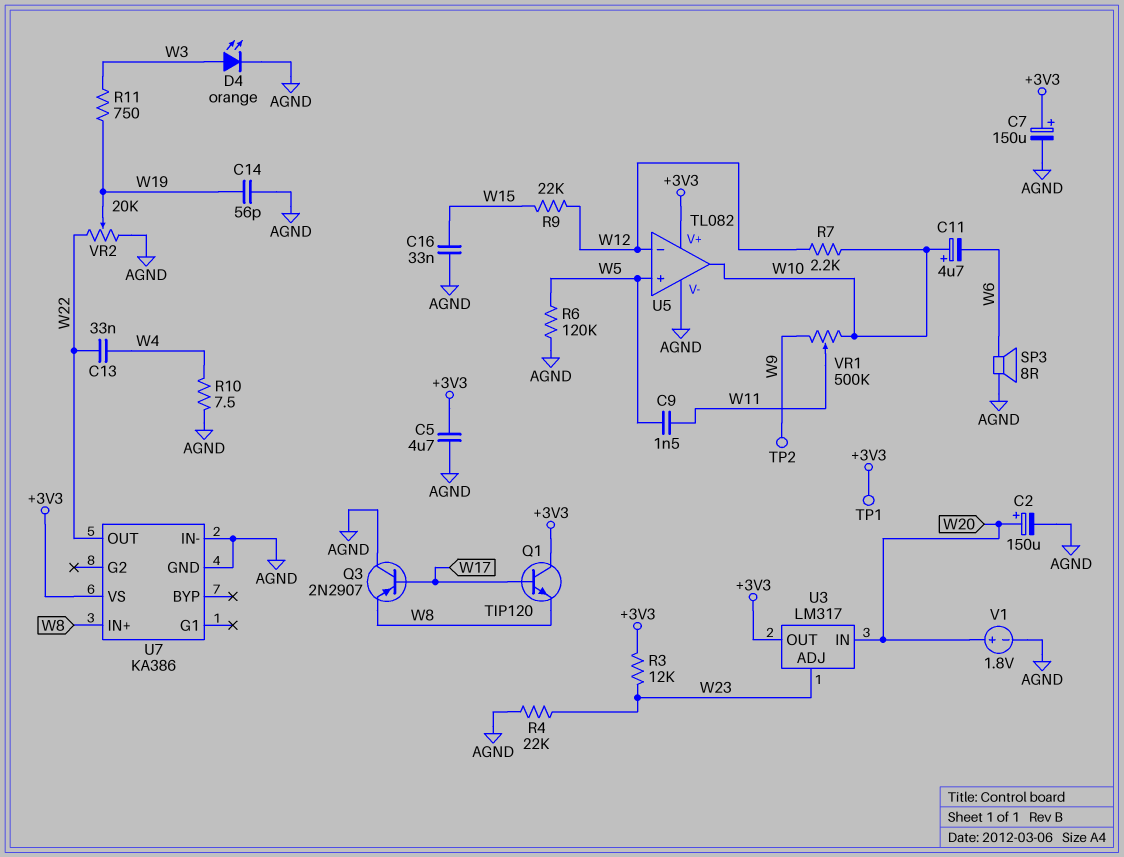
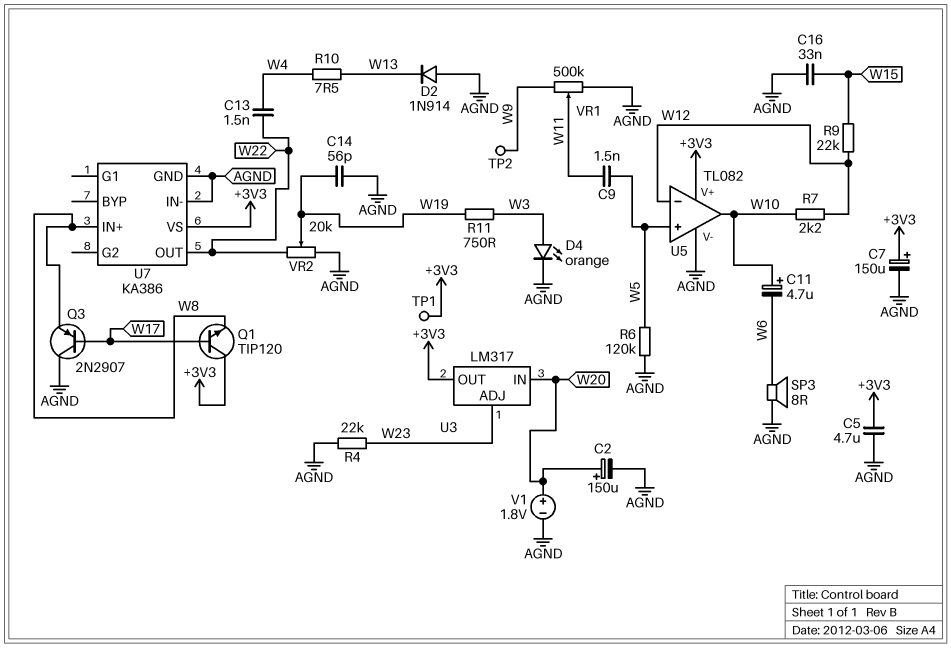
C13: 33nF (W4, W22) -> 1.5nF (W4, W22)
D2: none -> diode 1N914 (A AGND, K W13)
R3: 12k (+3V3, W23) -> none
R10: 7.5 (AGND, W4) -> 7.5 (W4, W13)
VR1: 500k (W9, W10, wiper W11) -> 500k (AGND, W9, wiper W11)

